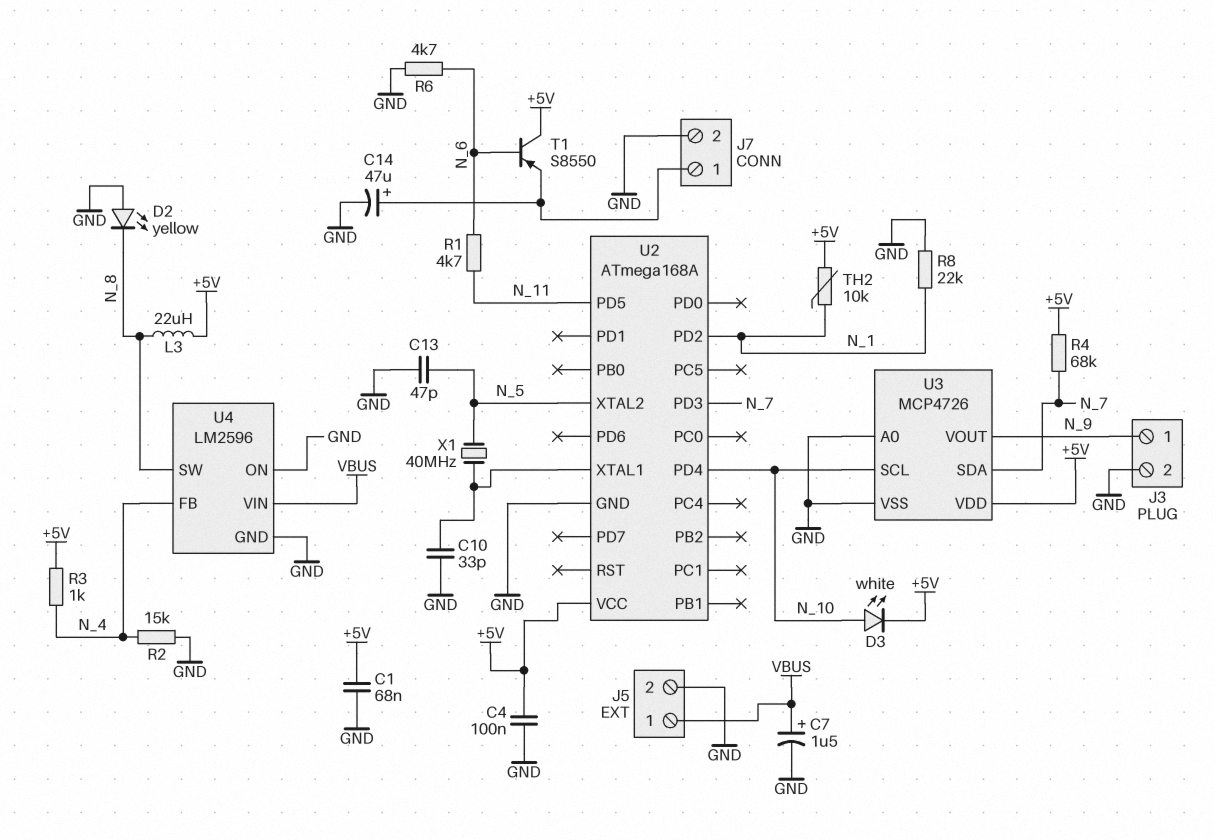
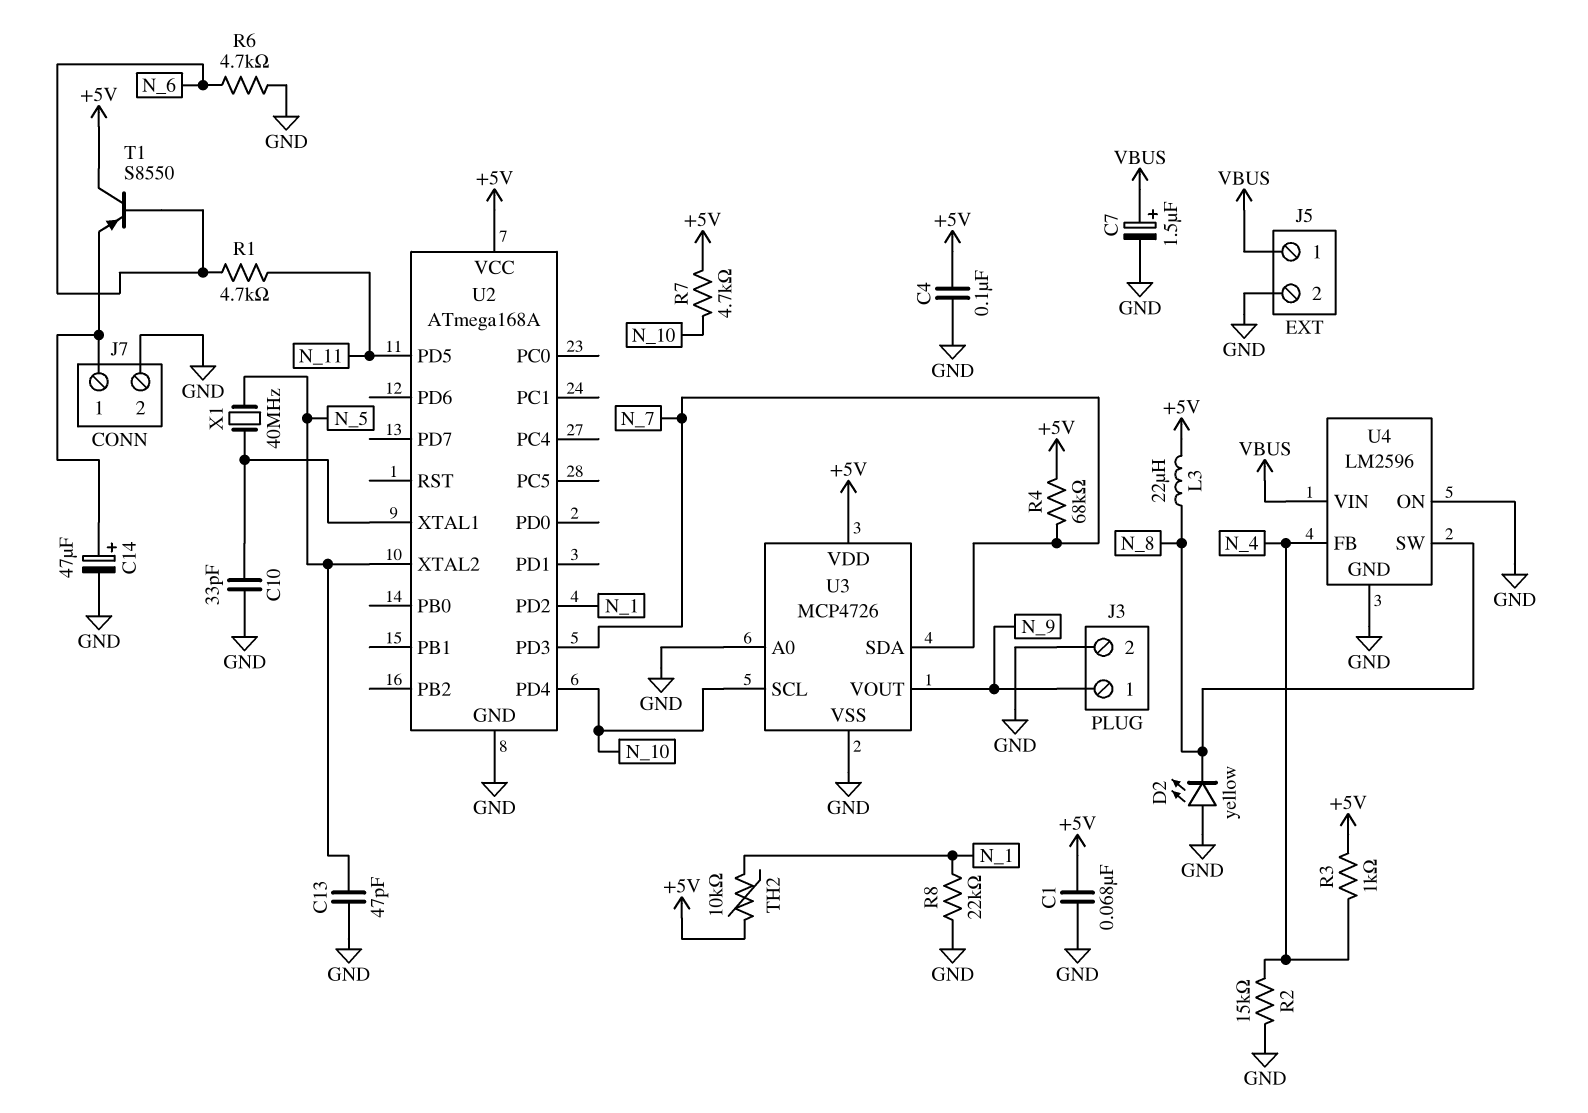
D3: LED white (A N_10, K +5V) -> none
R7: none -> 4.7k (+5V, N_10)

